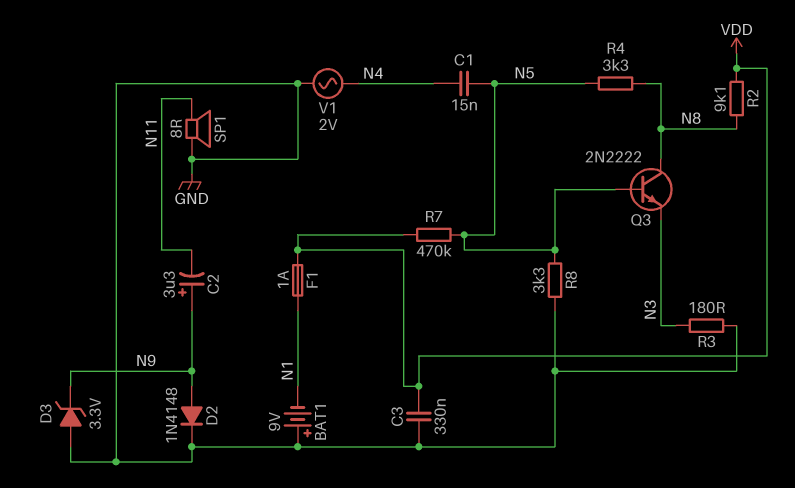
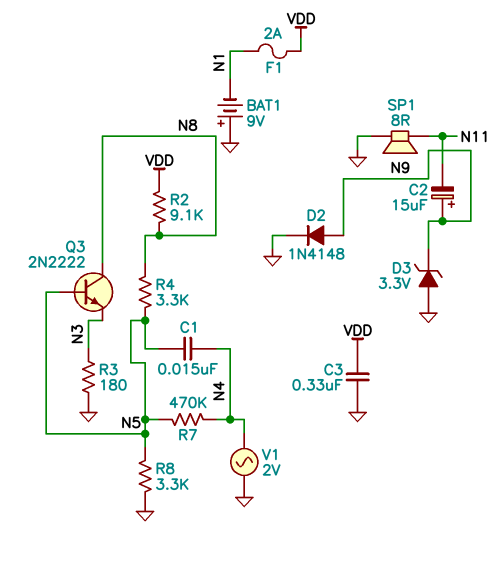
C2: 3.3uF (plus N9, minus N11) -> 15uF (plus N9, minus N11)
F1: 1A (N1, VDD) -> 2A (N1, VDD)
R7: 470k (N5, VDD) -> 470k (N4, N5)

